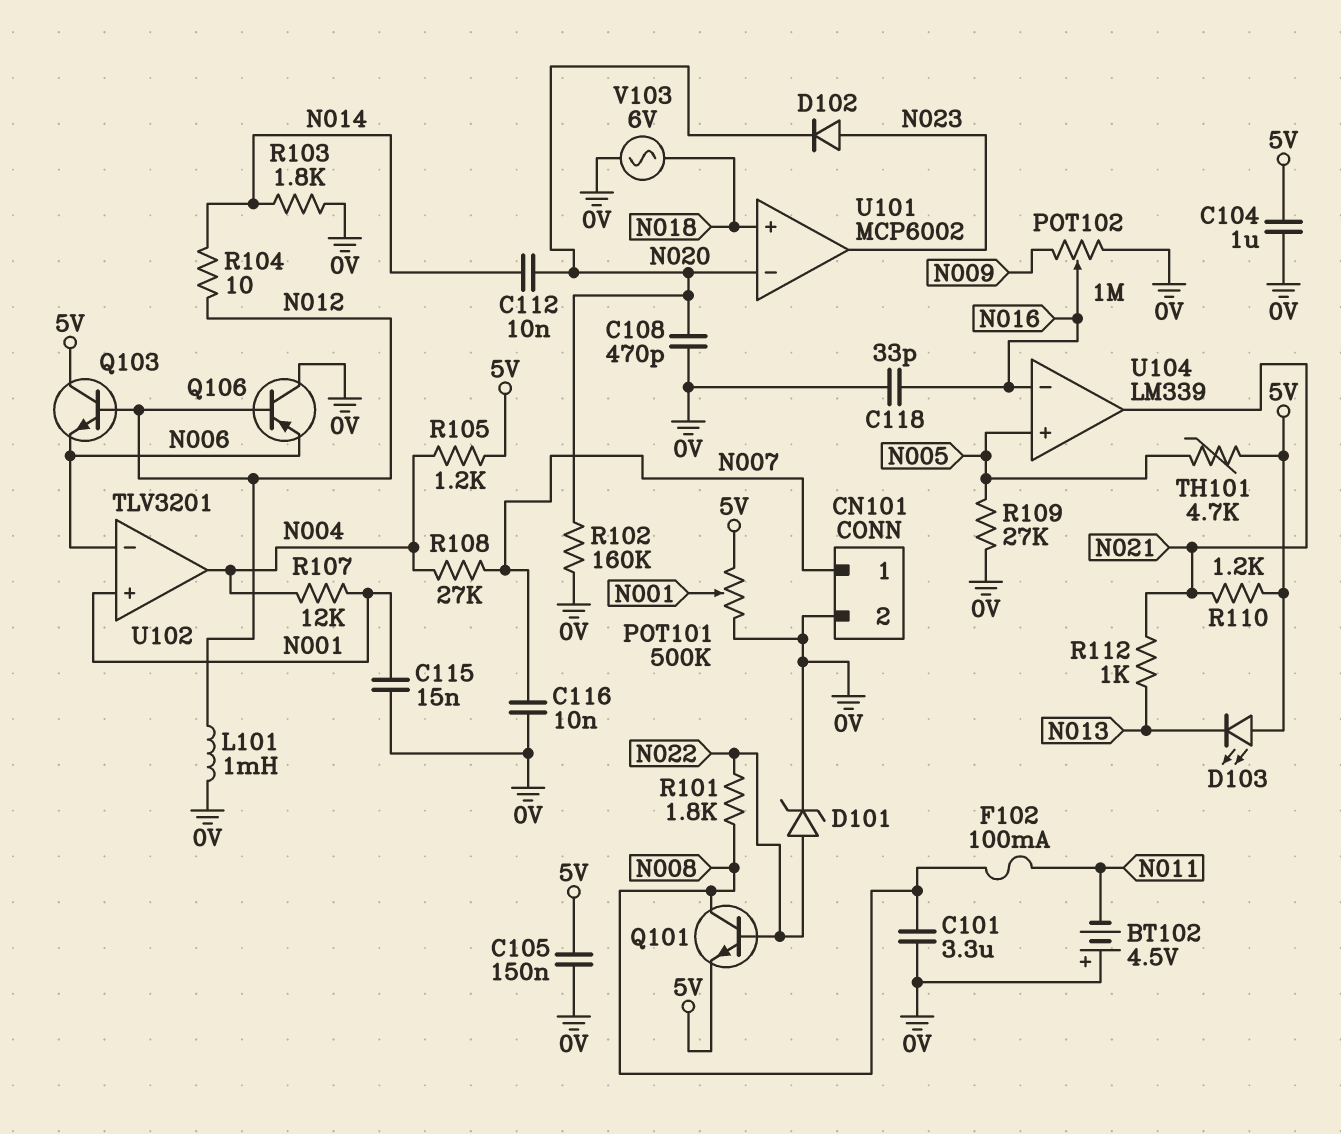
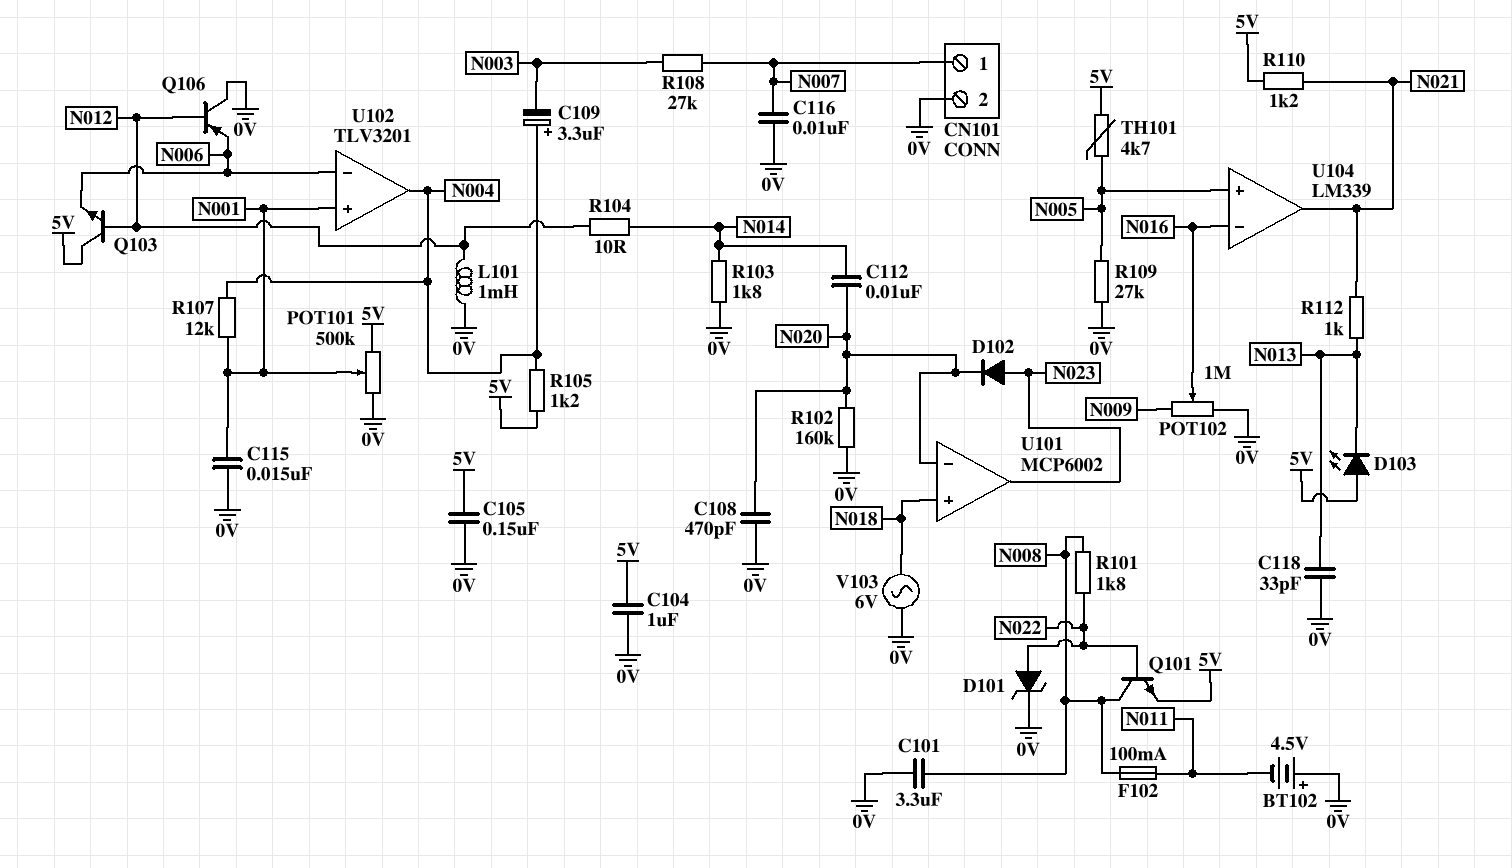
C109: none -> 3.3uF (plus N004, minus N003)
C118: 33pF (0V, N016) -> 33pF (0V, N013)
R108: 27k (N004, N007) -> 27k (N003, N007)

